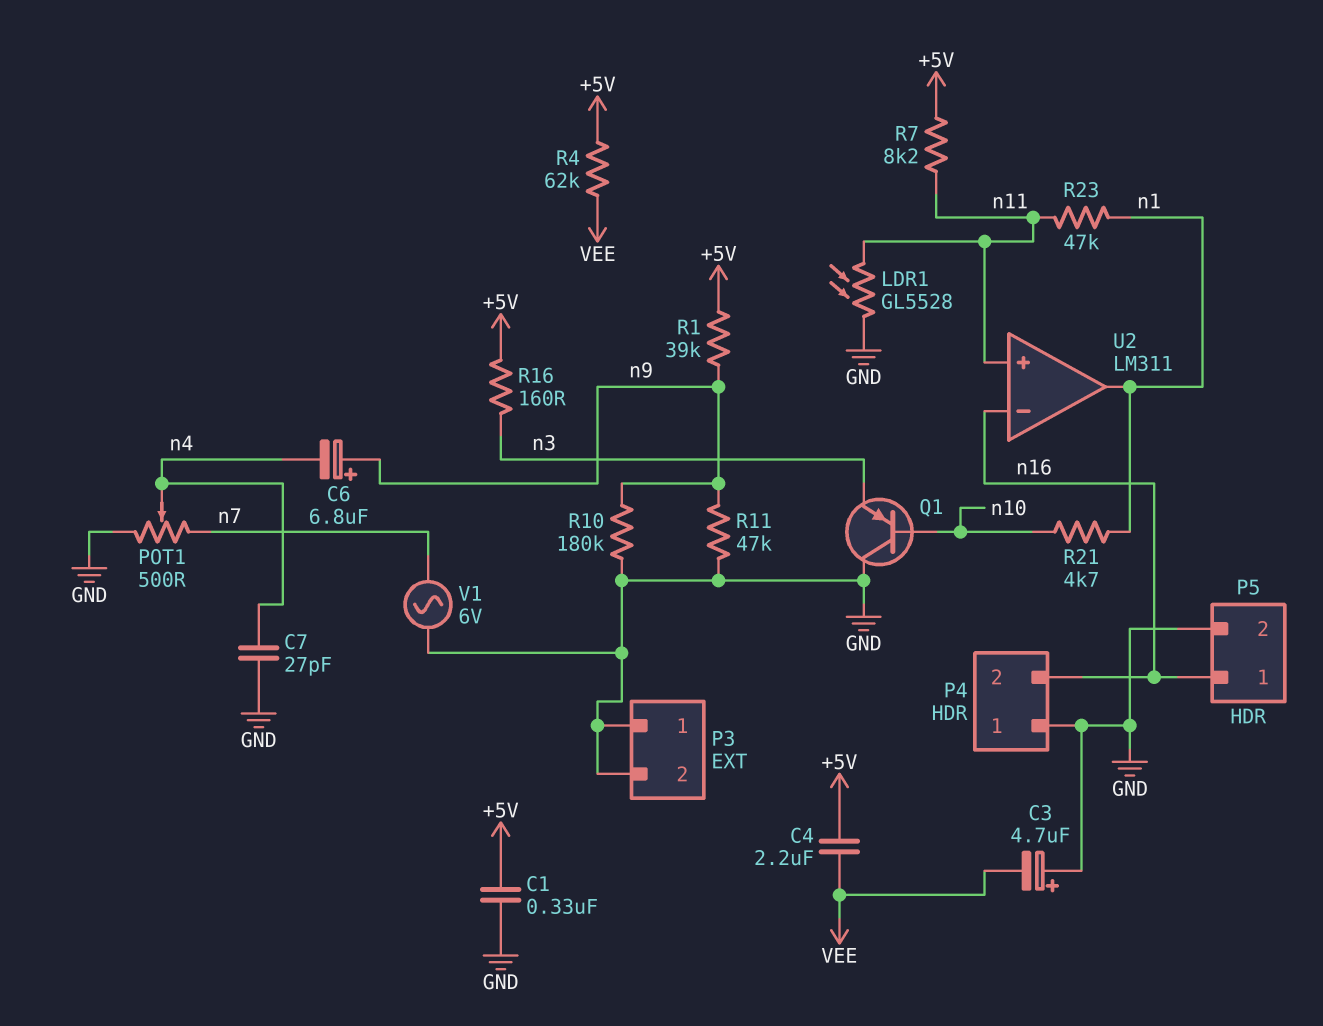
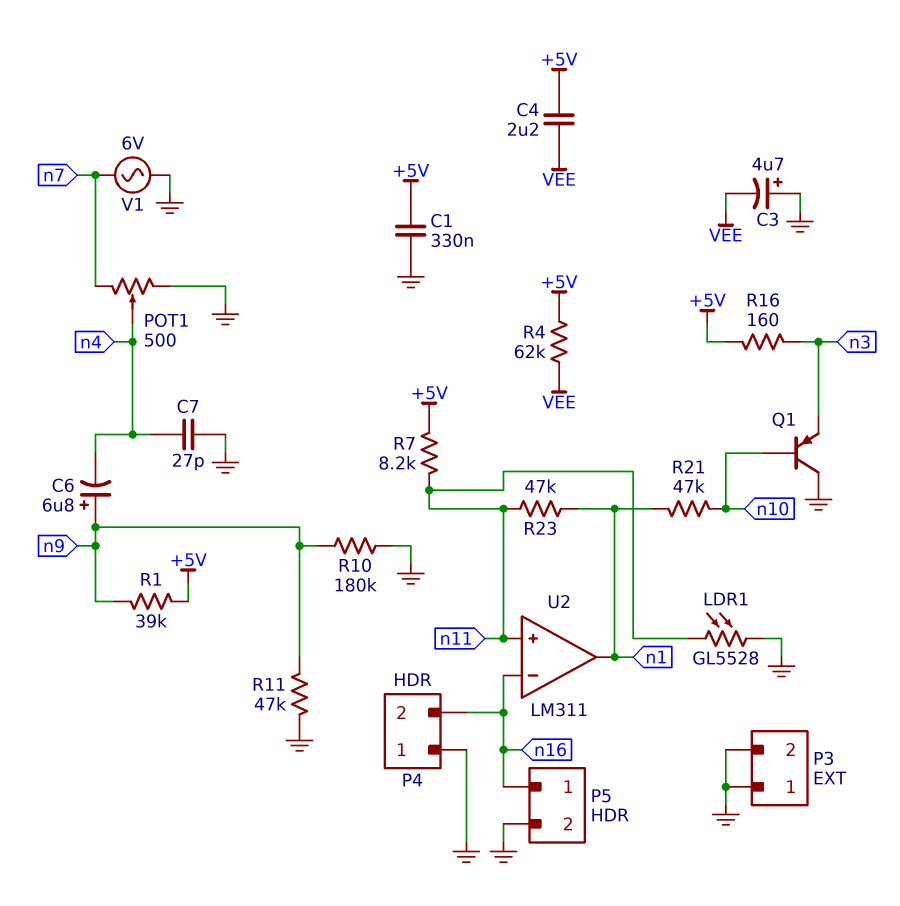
R21: 4.7k (n1, n10) -> 47k (n1, n10)

